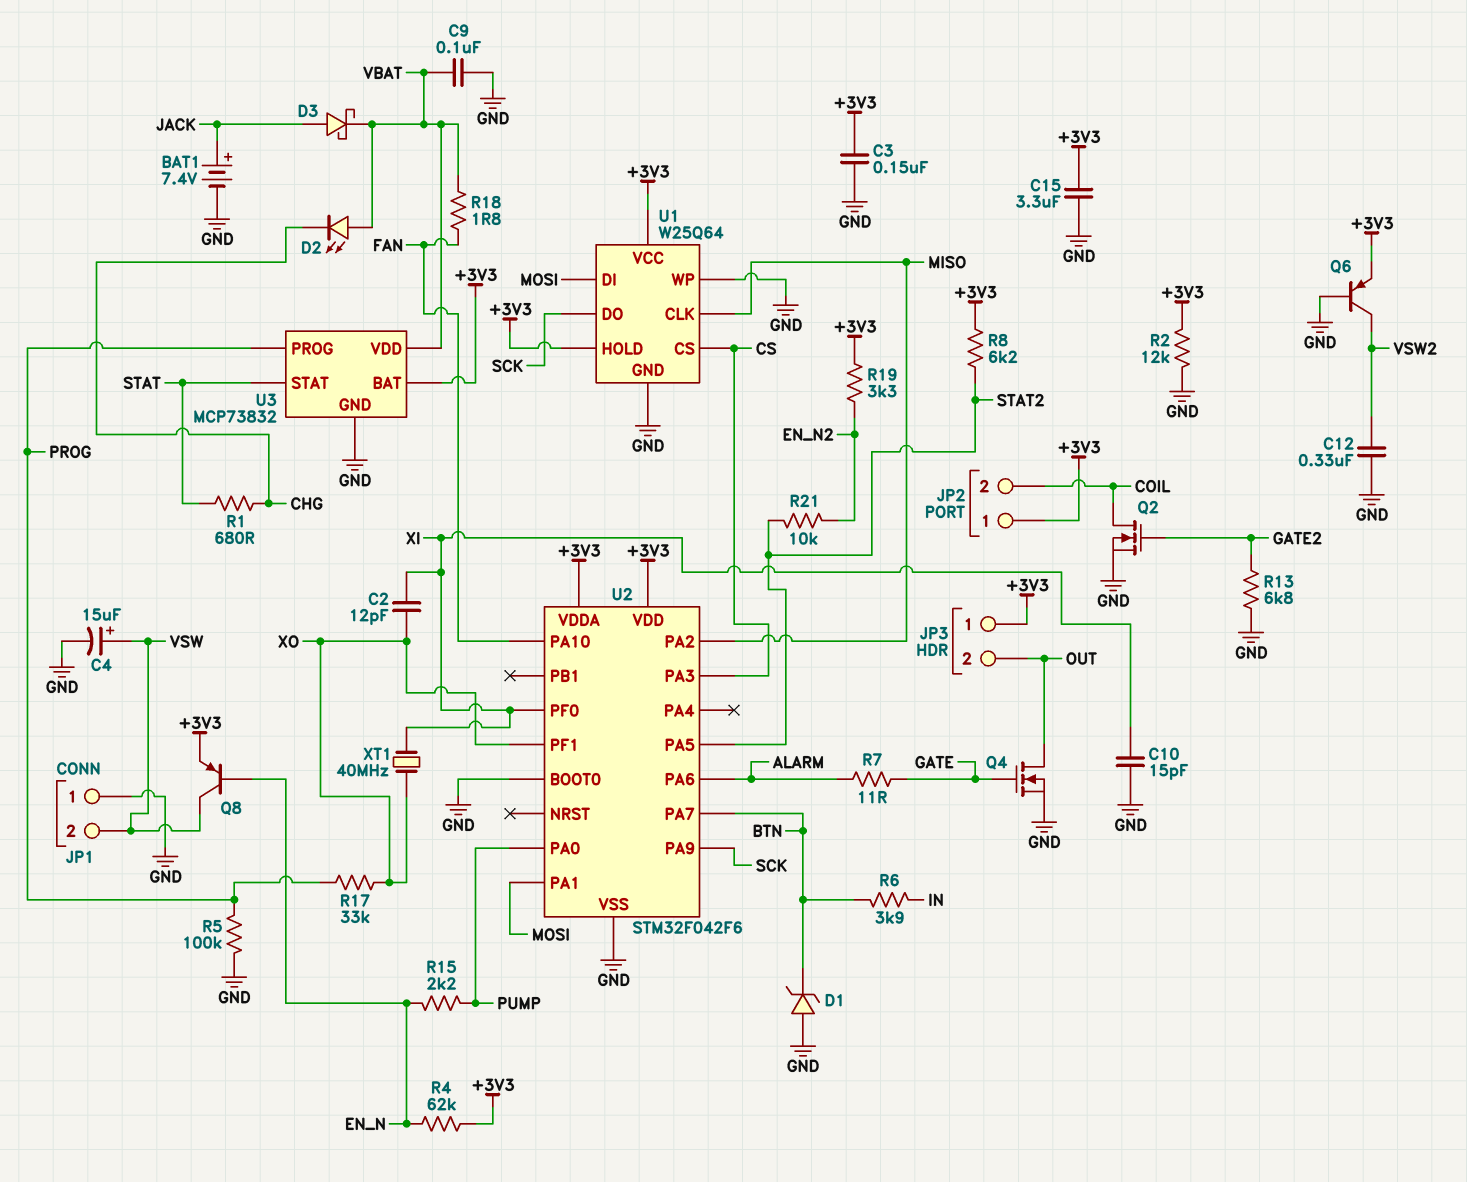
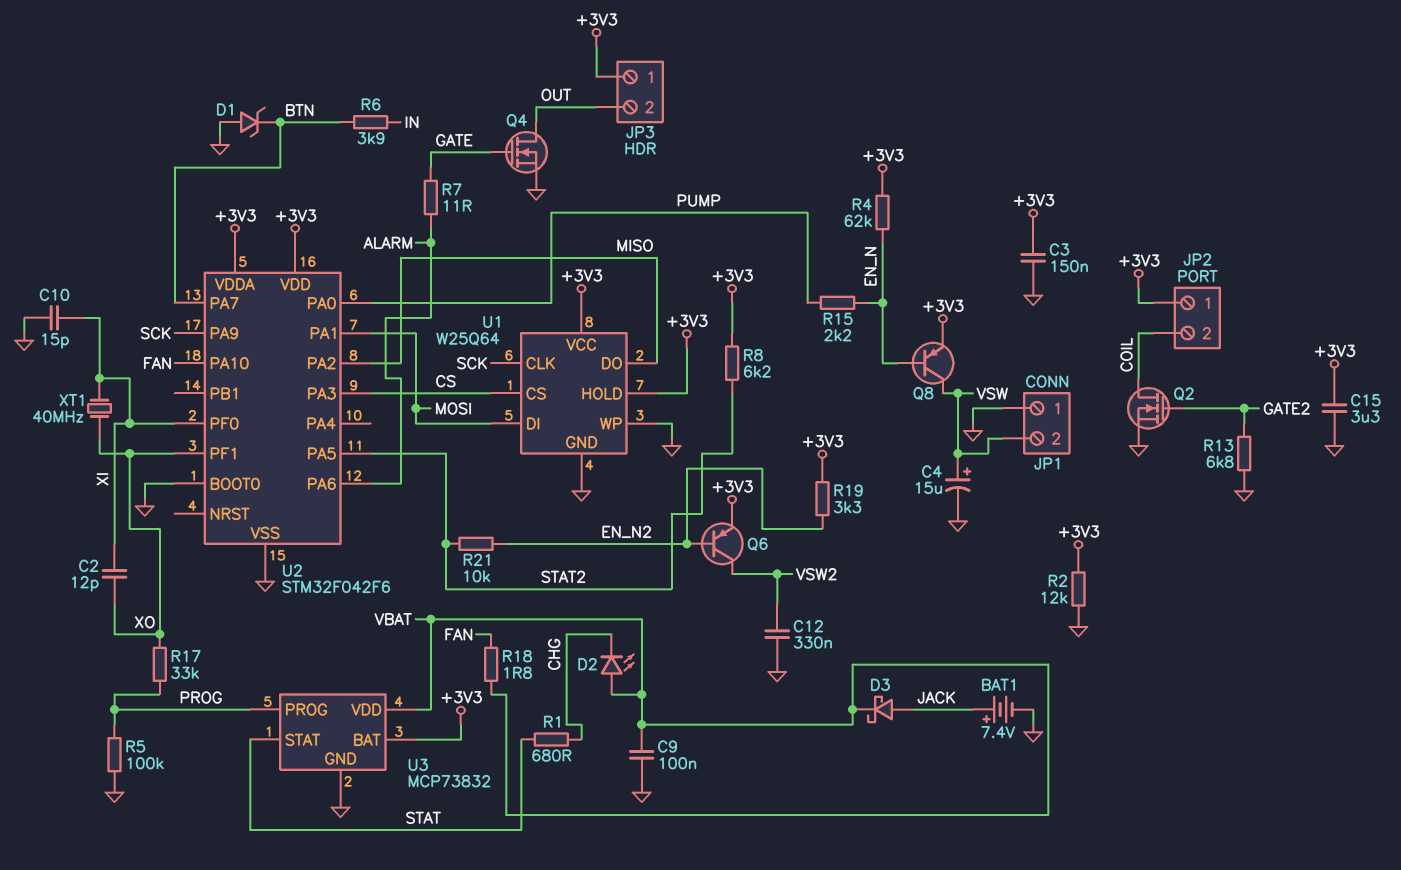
Q6: PNP (B GND, C VSW2, E +3V3) -> PNP (B EN_N2, C VSW2, E +3V3)
U1 pin CLK: MISO -> SCK
U1 pin DO: SCK -> MISO

